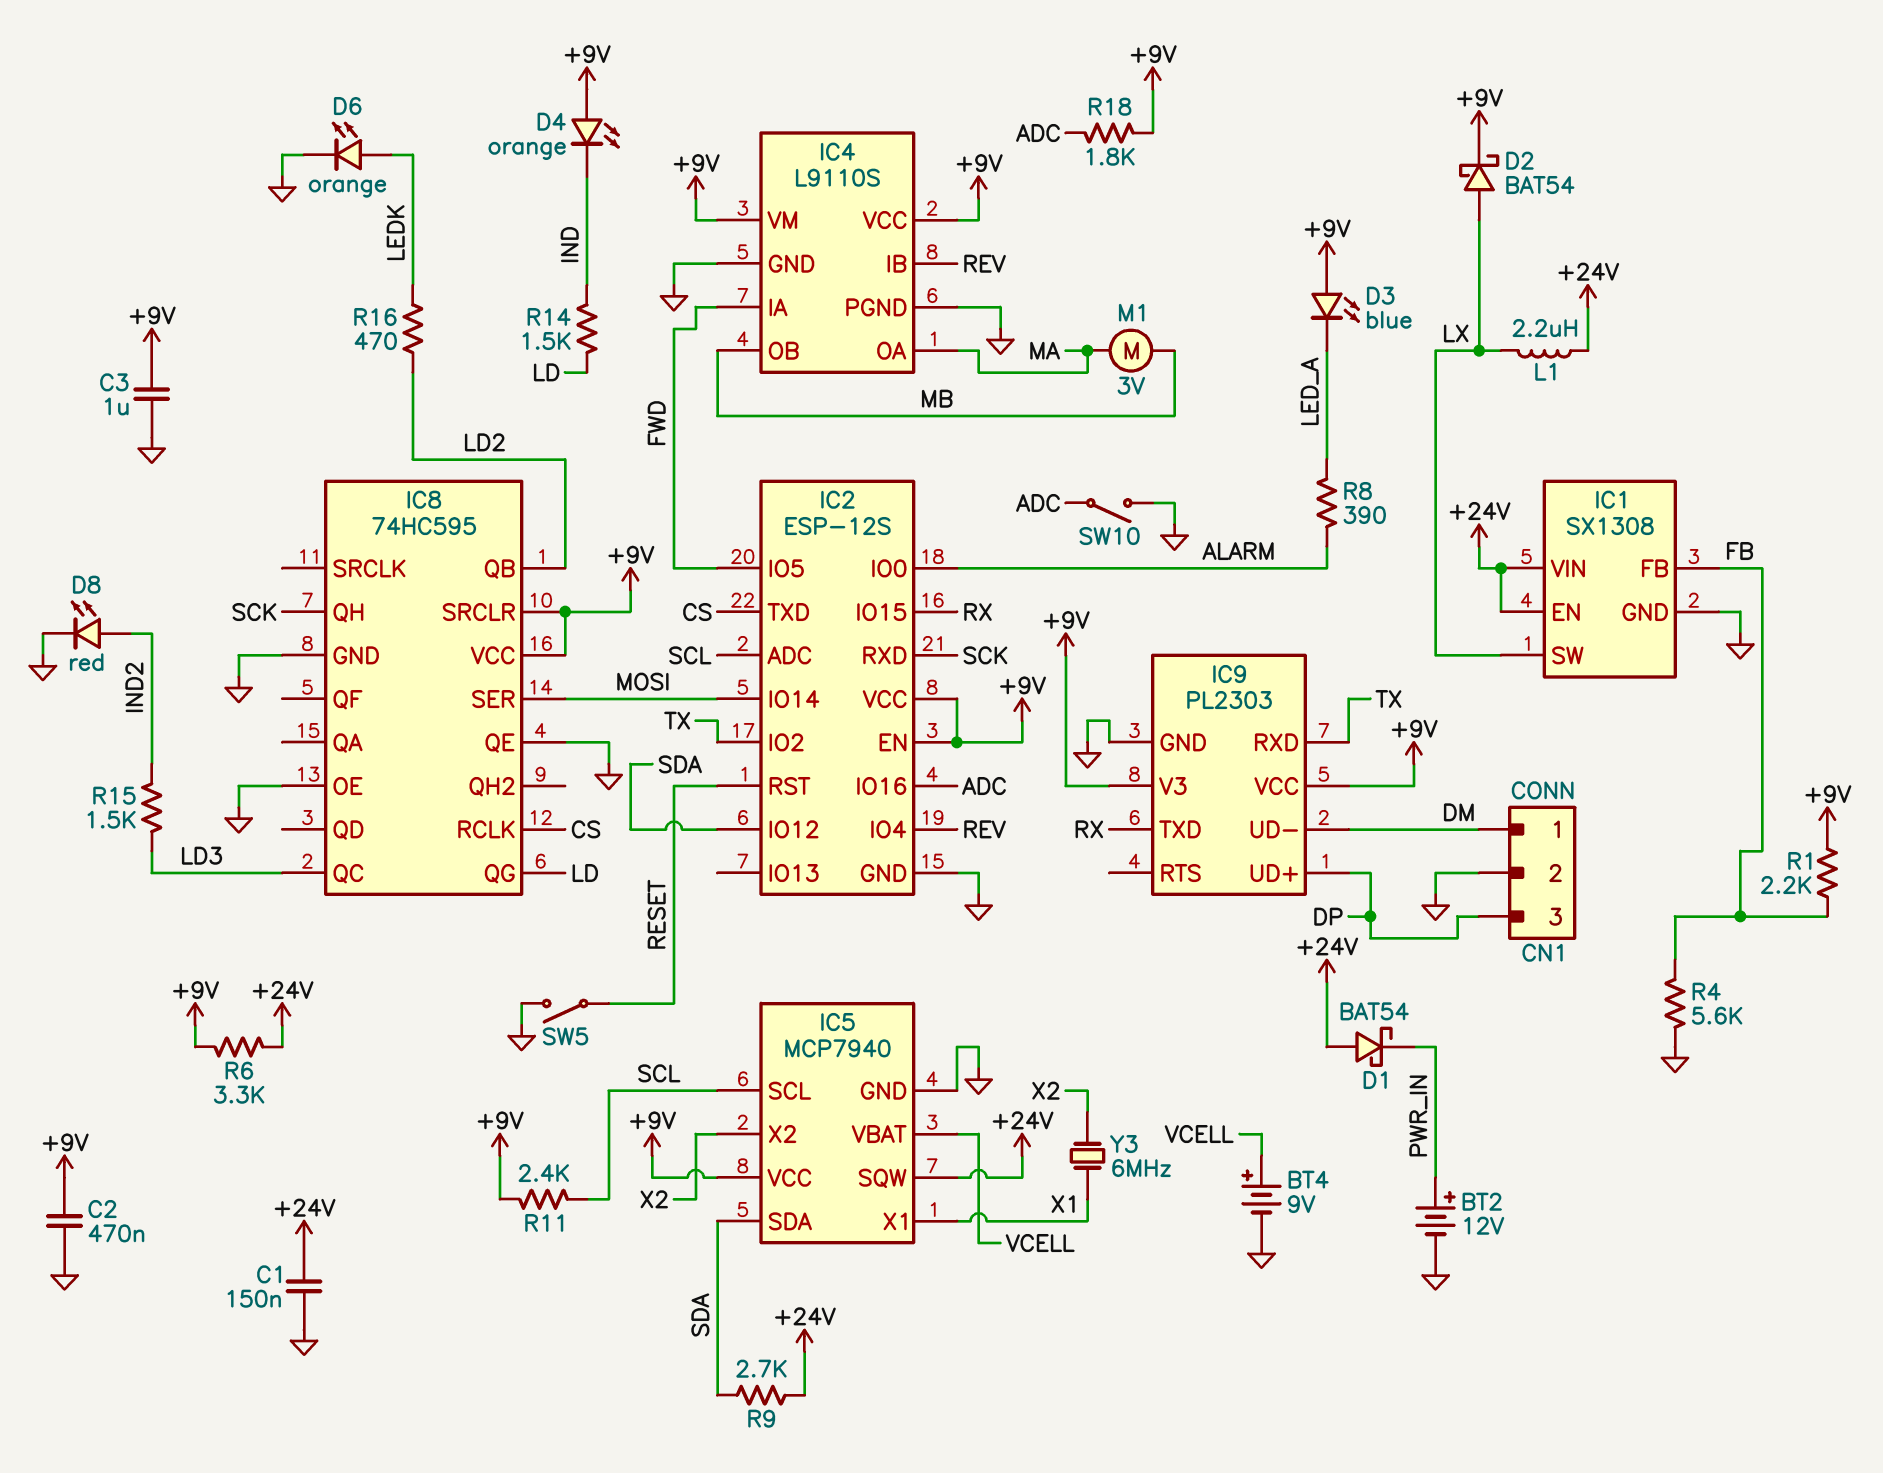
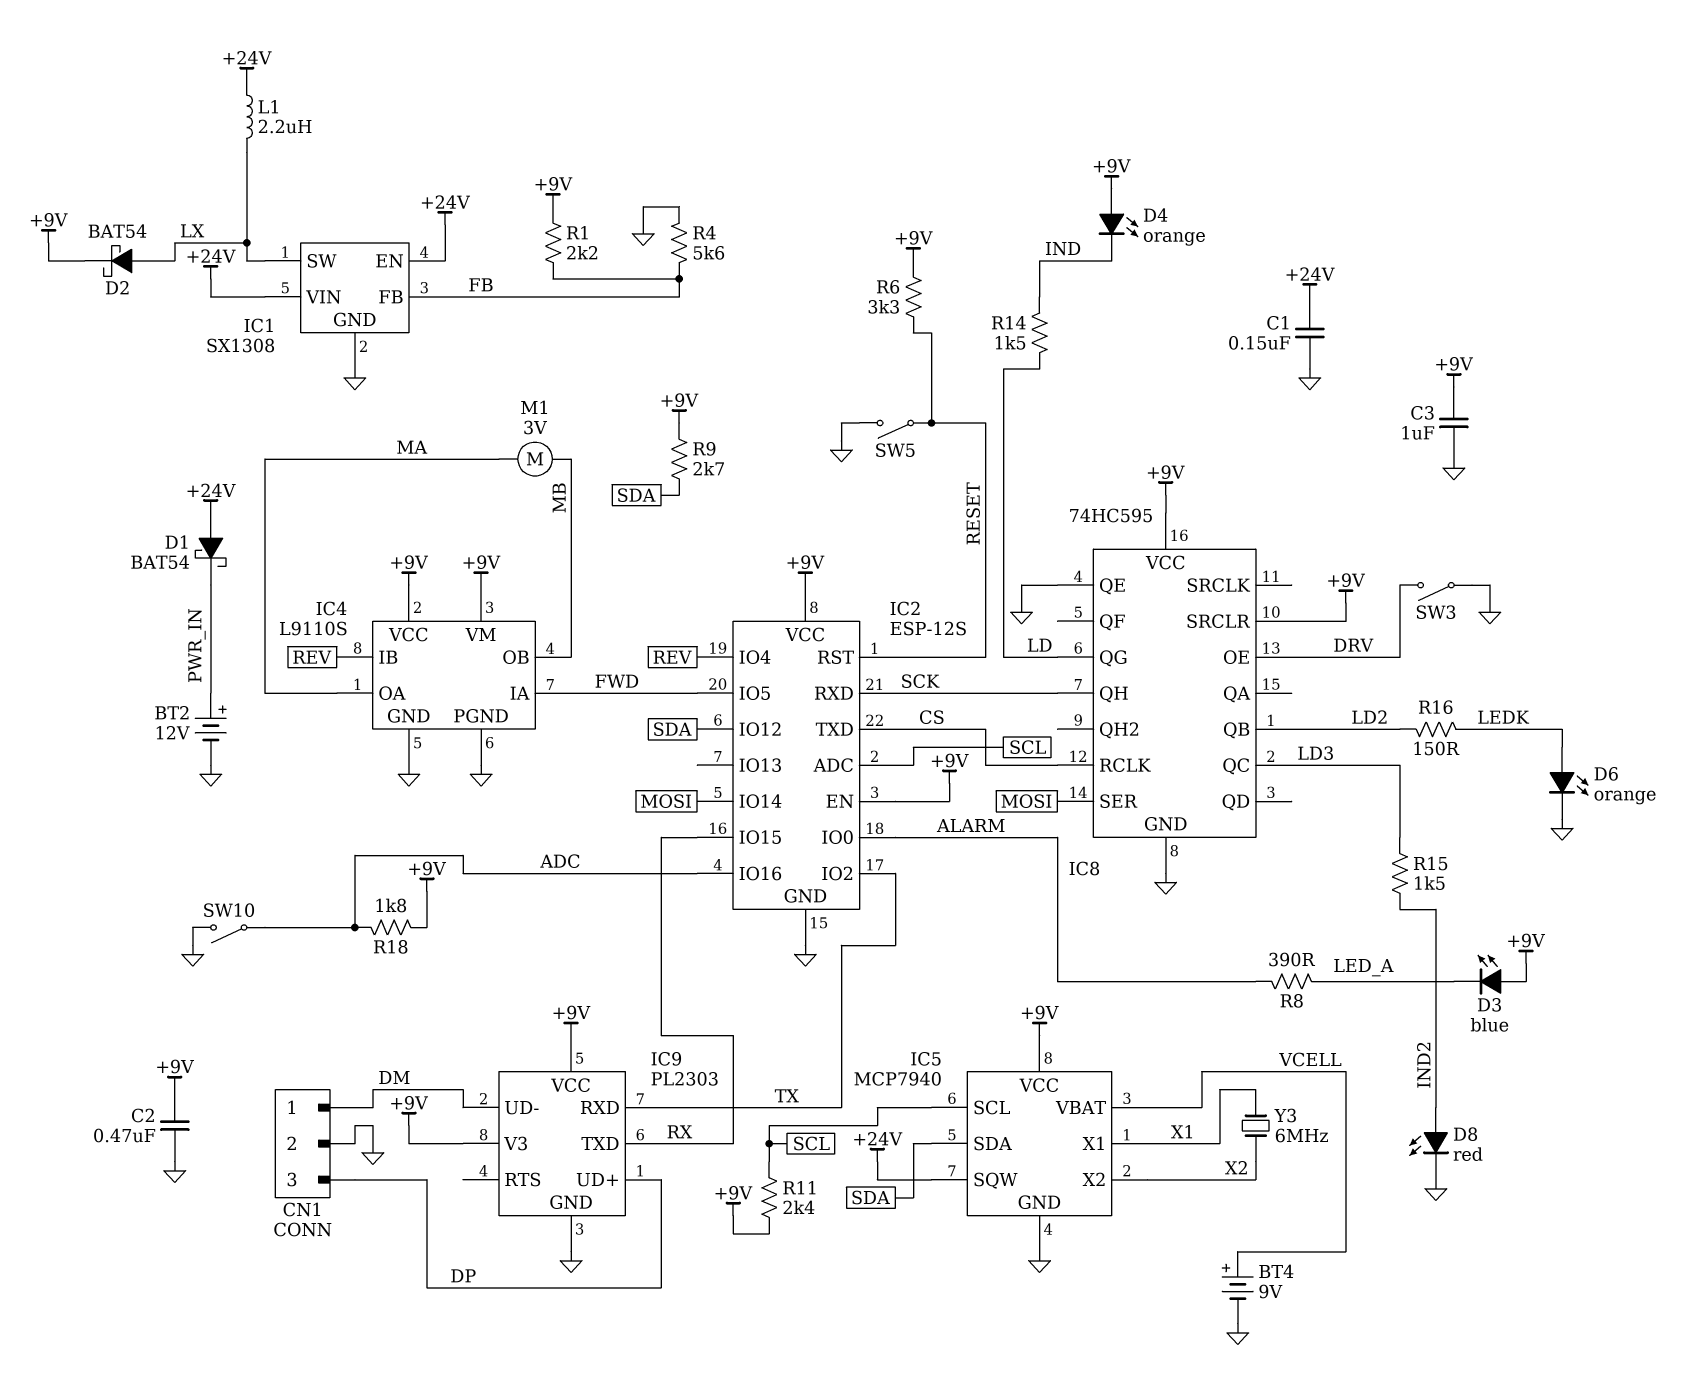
IC8 pin OE: GND -> DRV
R6: 3.3k (+9V, +24V) -> 3.3k (+9V, RESET)
R9: 2.7k (+24V, SDA) -> 2.7k (+9V, SDA)
R16: 470 (LD2, LEDK) -> 150 (LD2, LEDK)
SW3: none -> switch (DRV, GND)

